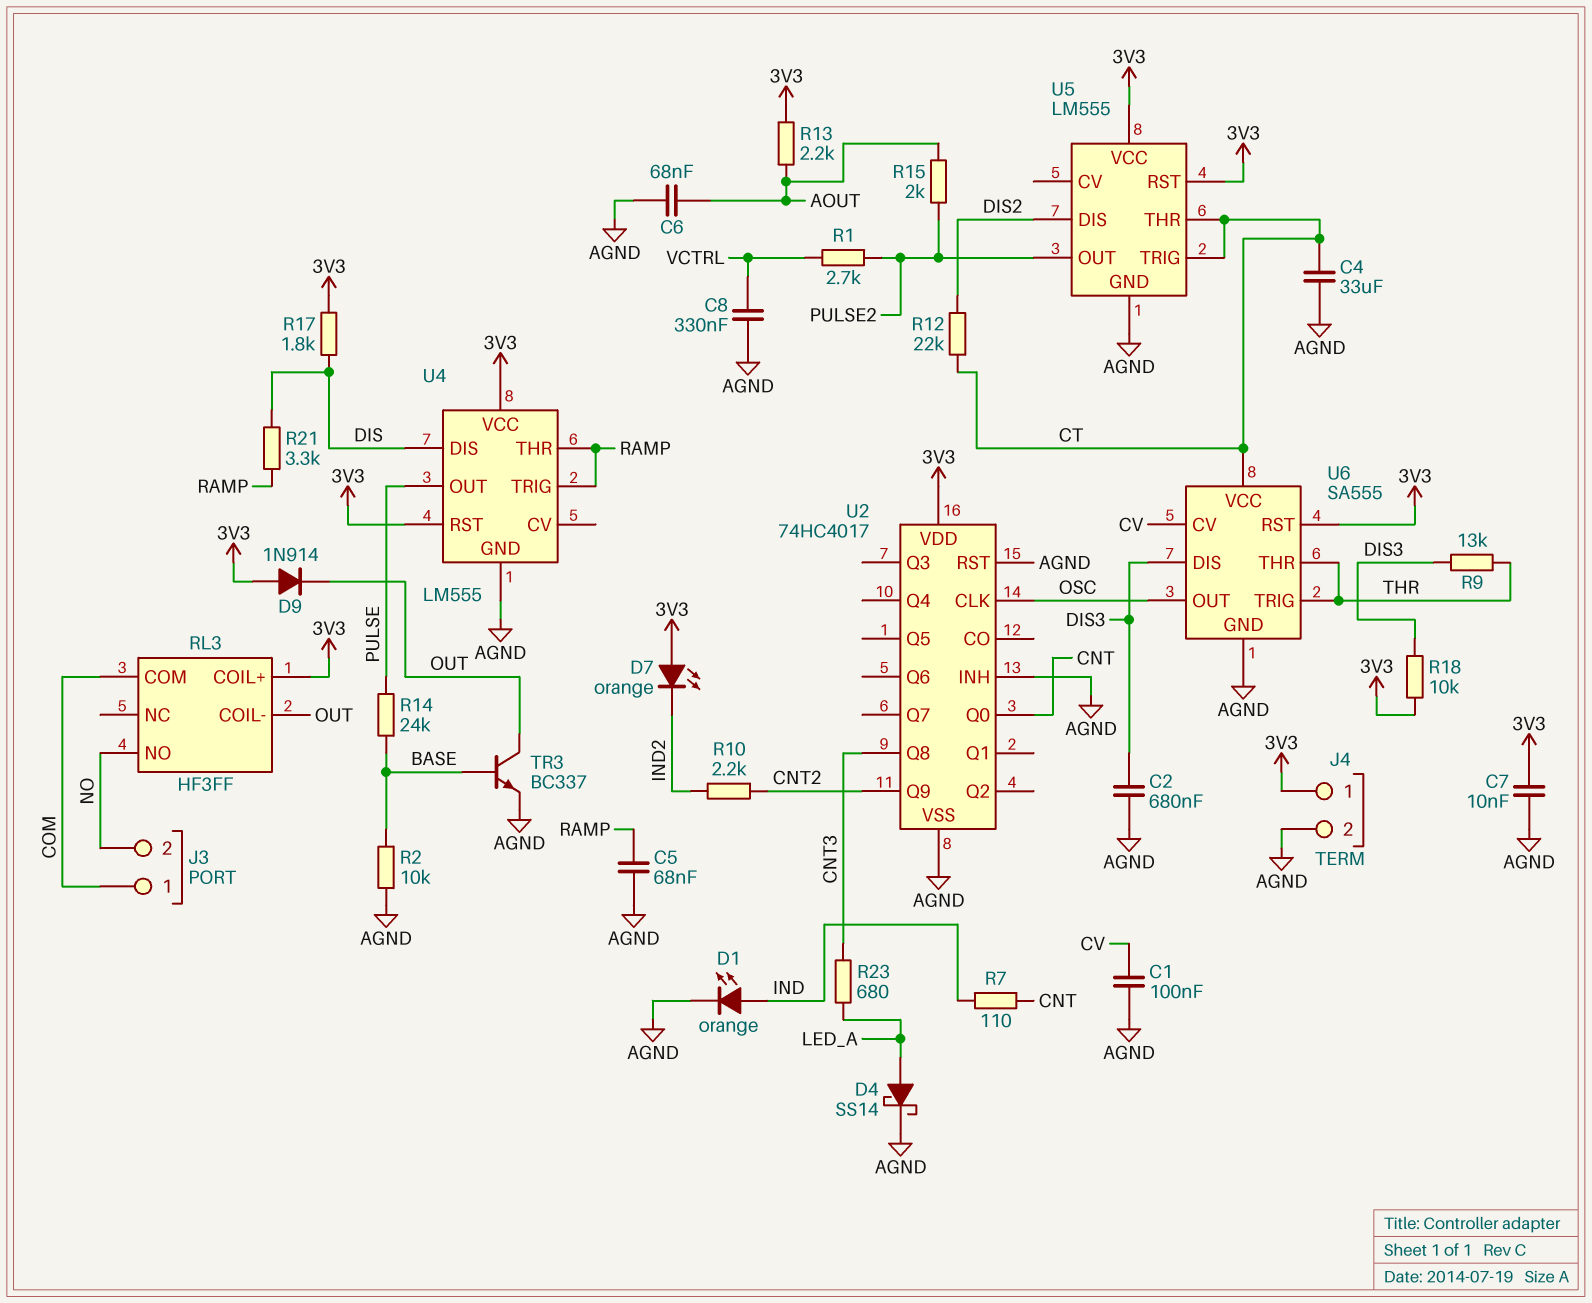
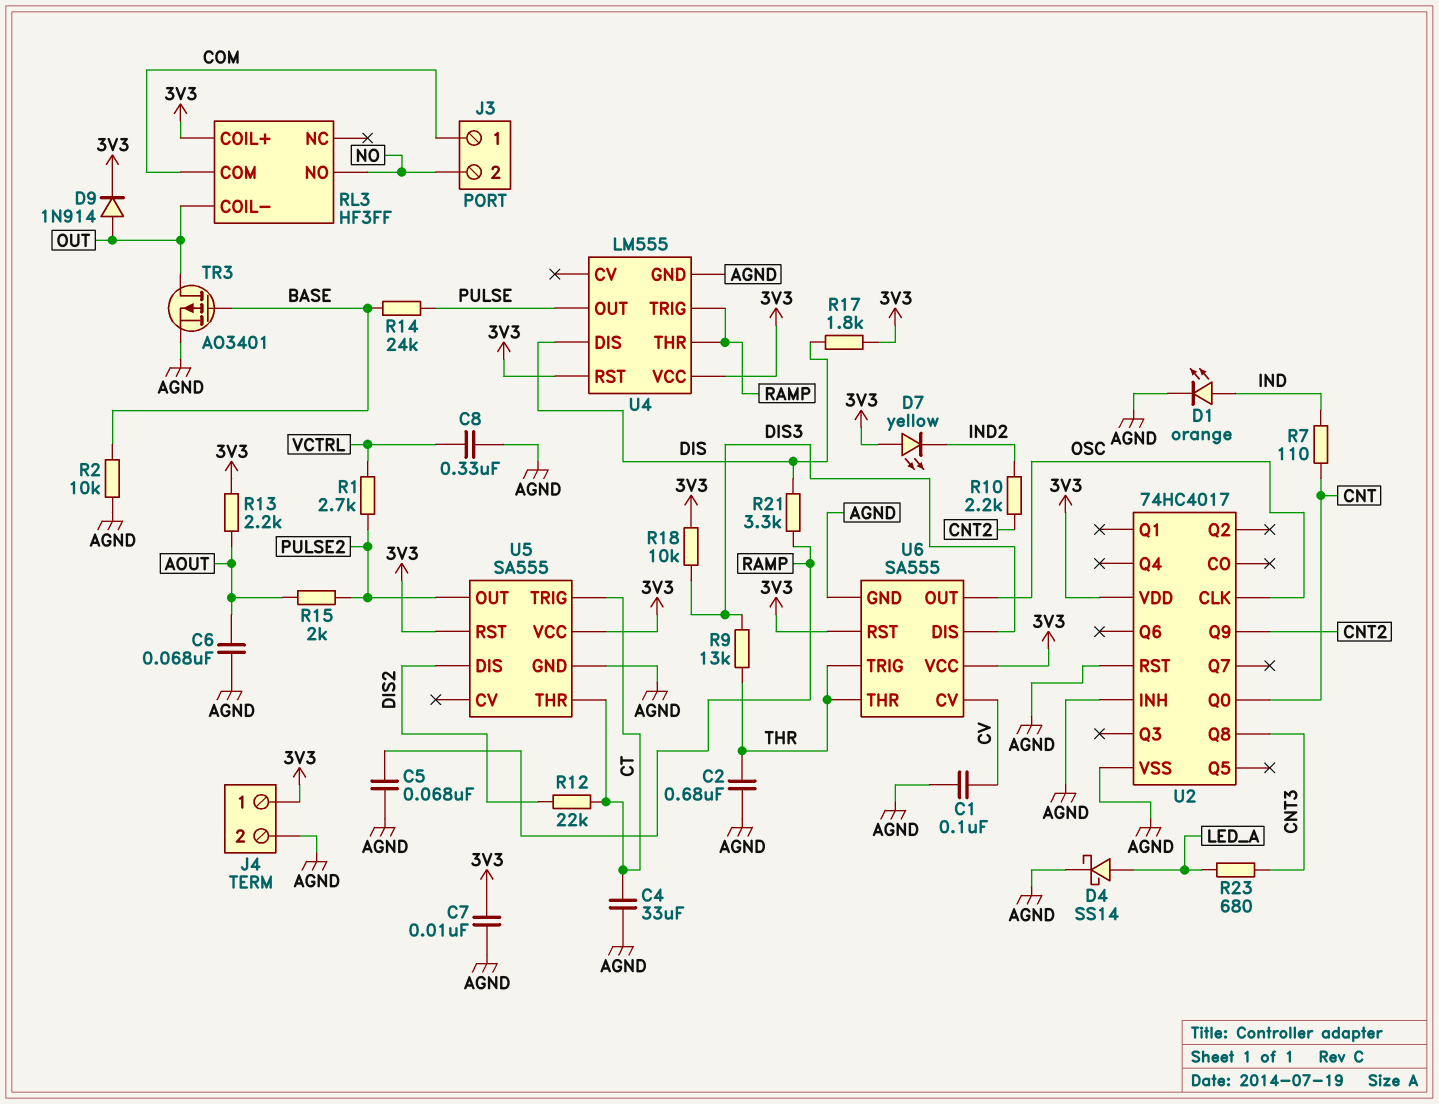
C2: 680nF (AGND, DIS3) -> 680nF (AGND, THR)
D7: LED orange (A 3V3, K IND2) -> LED yellow (A 3V3, K IND2)
D9: diode 1N914 (A 3V3, K OUT) -> diode 1N914 (A OUT, K 3V3)
TR3: NPN BC337 (B BASE, C OUT, E AGND) -> PMOS AO3401 (G BASE, D OUT, S AGND)
U5: LM555 -> SA555
U6 pin VCC: CT -> 3V3

